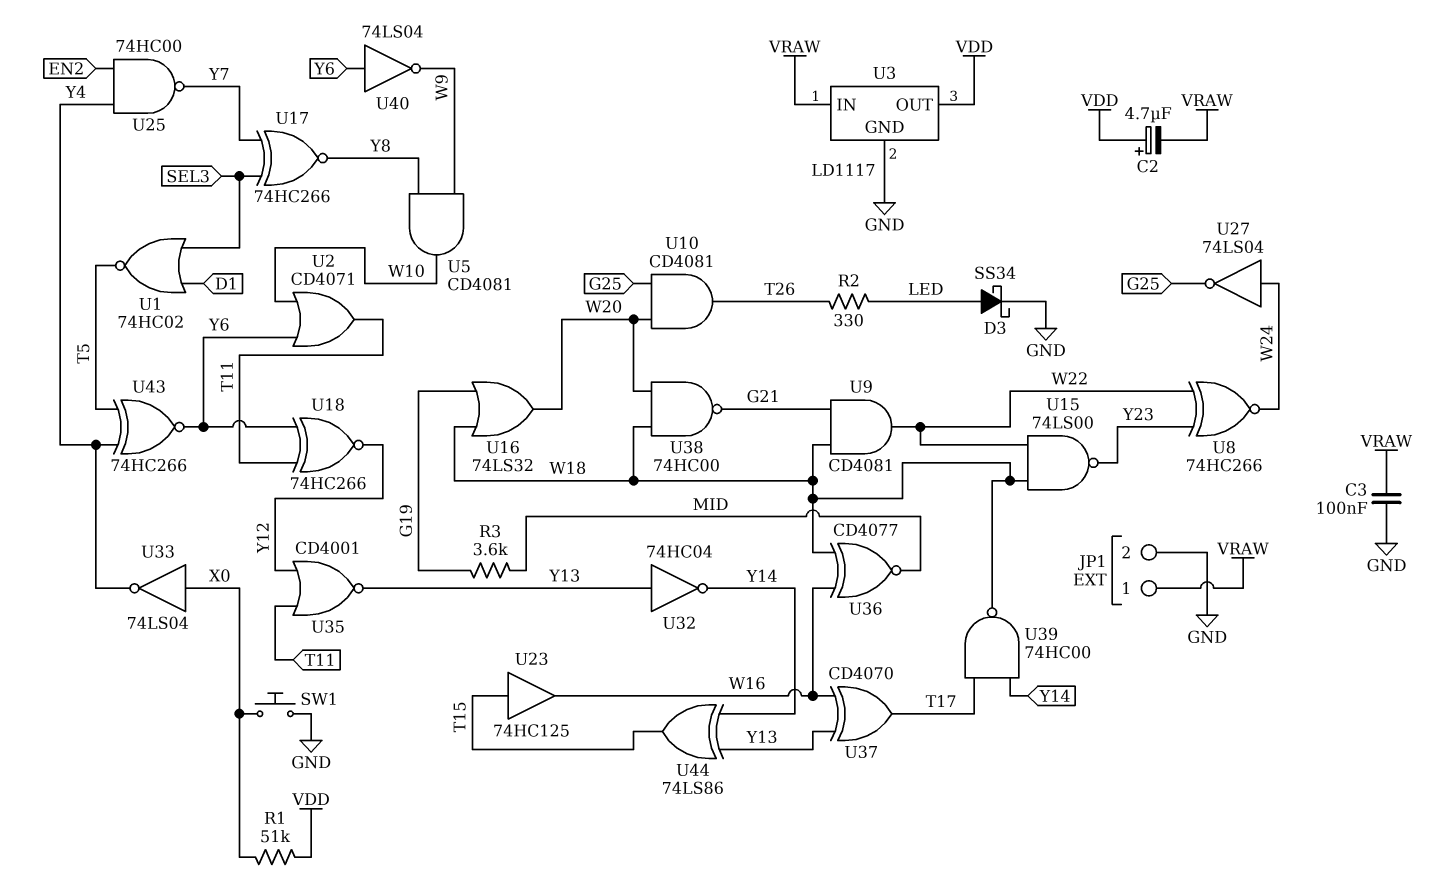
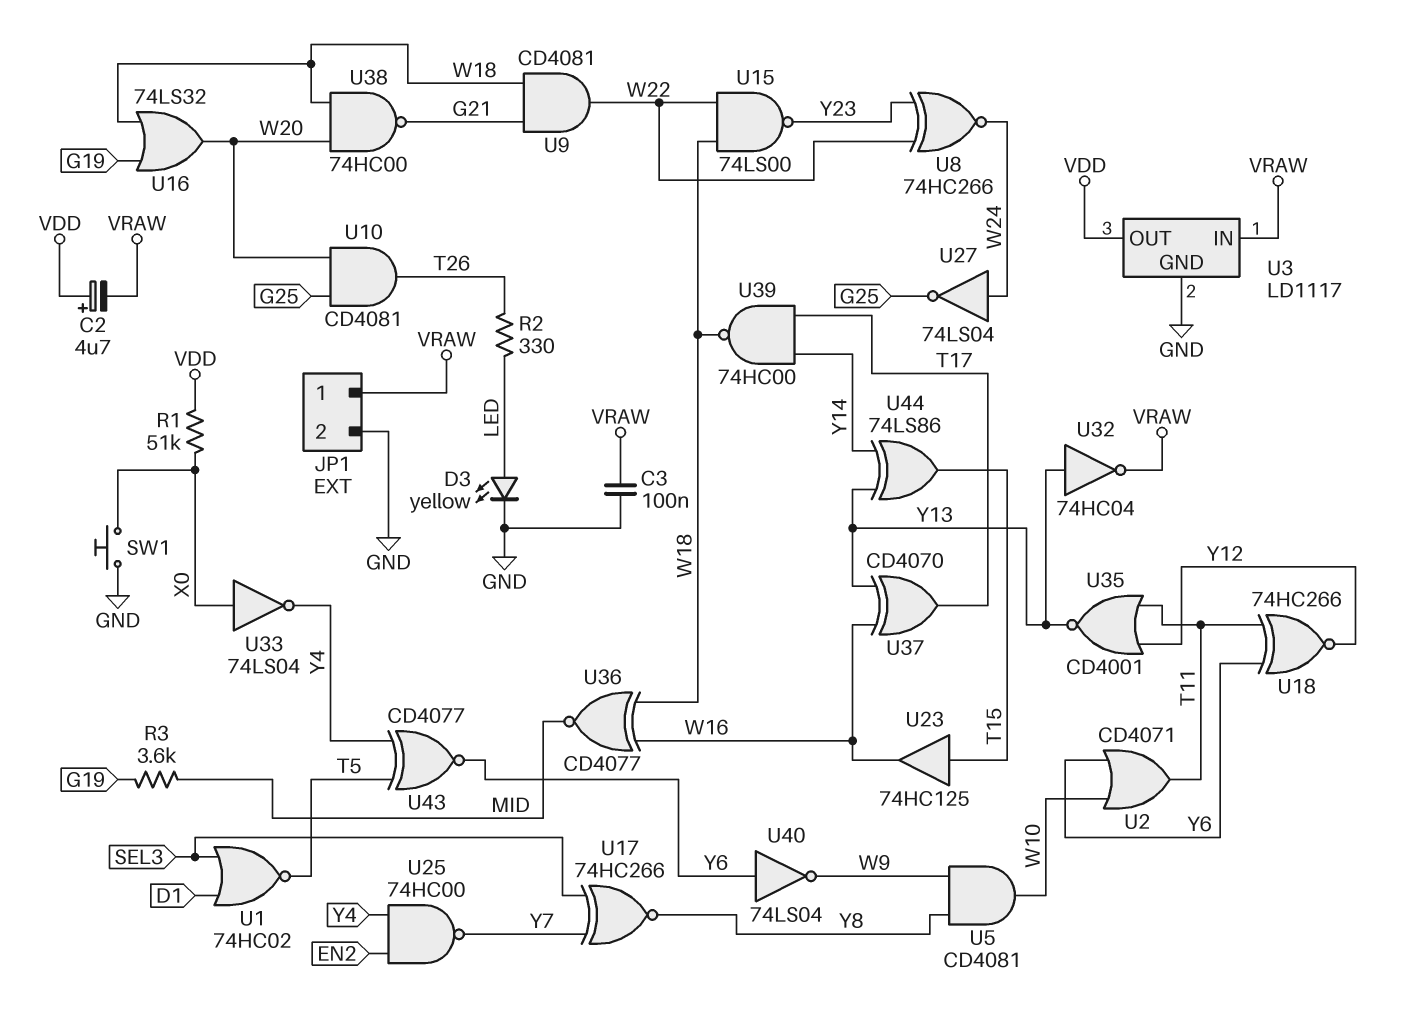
D3: schottky SS34 (A LED, K GND) -> LED yellow (A LED, K GND)
U32: NOT 74HC04 (in Y13, out Y14) -> NOT 74HC04 (in Y13, out VRAW)
U43: XNOR 74HC266 (in T5, in Y4, out Y6) -> XNOR CD4077 (in T5, in Y4, out Y6)

